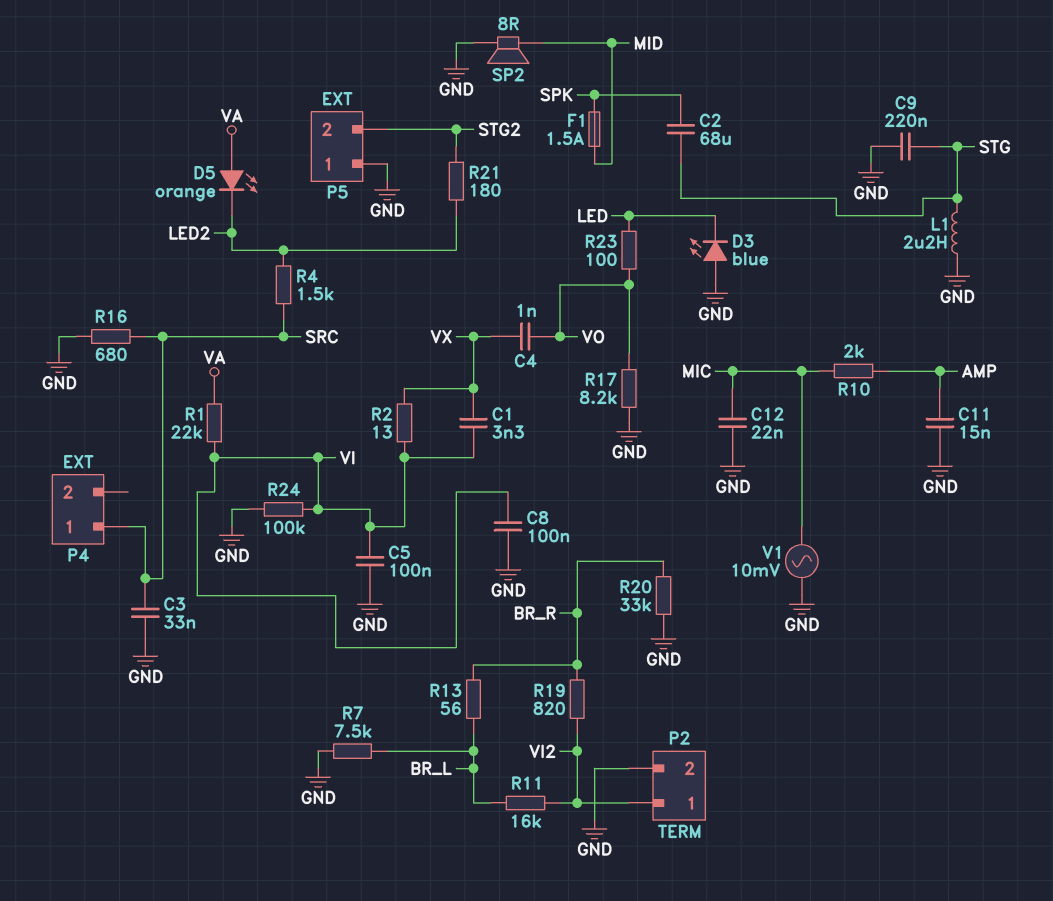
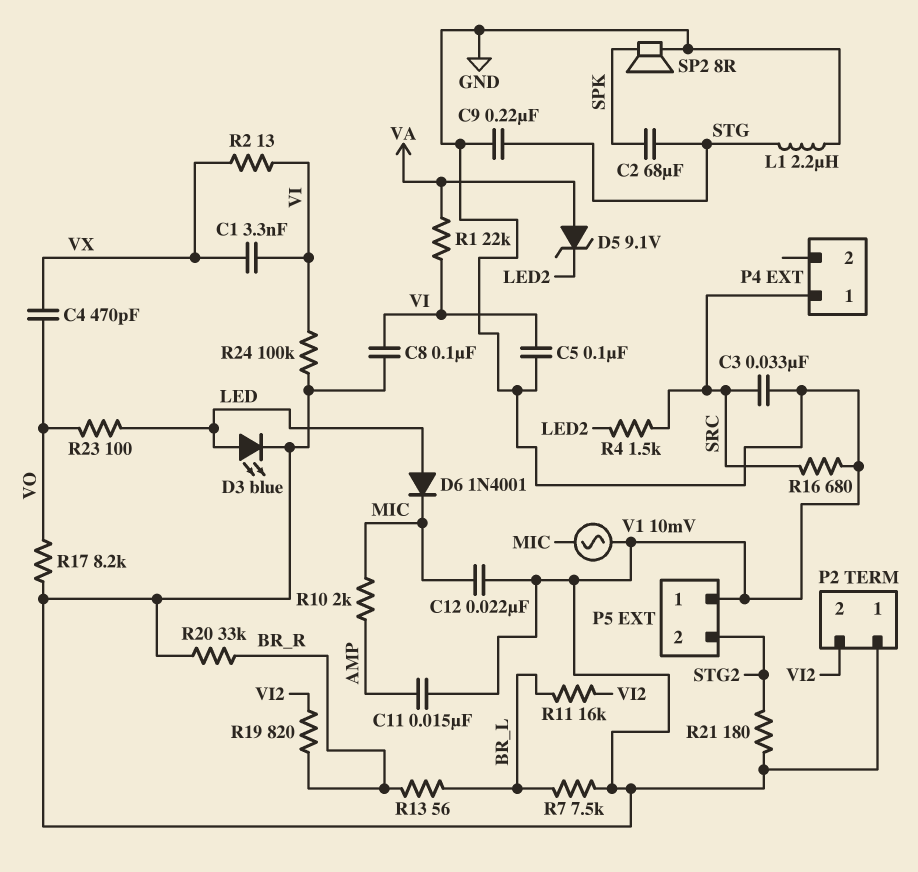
C4: 1nF (VO, VX) -> 470pF (VO, VX)
D3: LED blue (A GND, K LED) -> LED blue (A LED, K GND)
D5: LED orange (A VA, K LED2) -> zener 9.1V (A VA, K LED2)
D6: none -> diode 1N4001 (A LED, K MIC)
F1: 1.5A (MID, SPK) -> none
P2 pin 1: VI2 -> GND
P2 pin 2: GND -> VI2
R21: 180 (LED2, STG2) -> 180 (GND, STG2)
SP2: speaker 8R (GND, MID) -> speaker 8R (GND, SPK)

